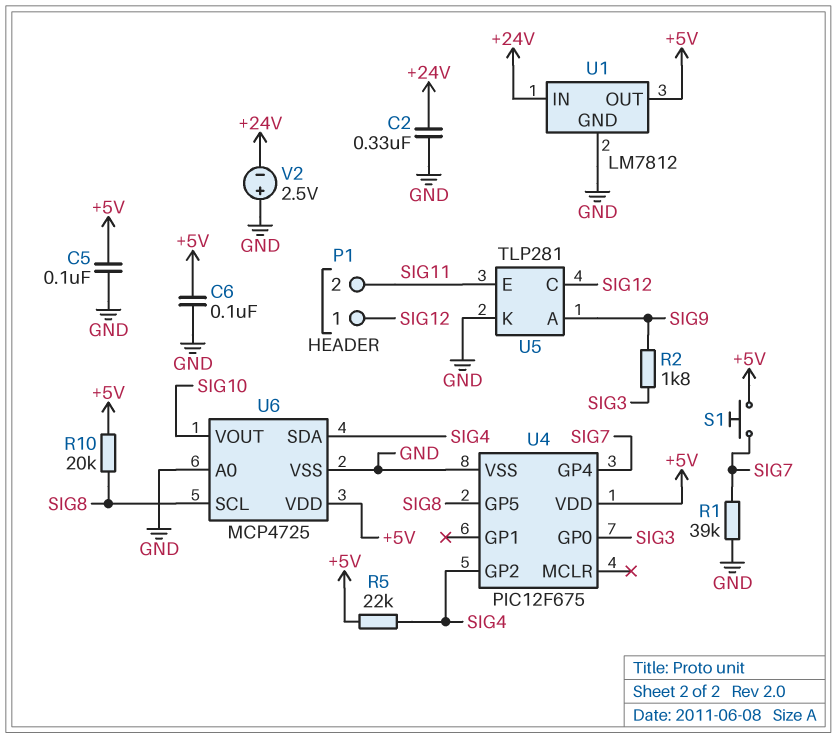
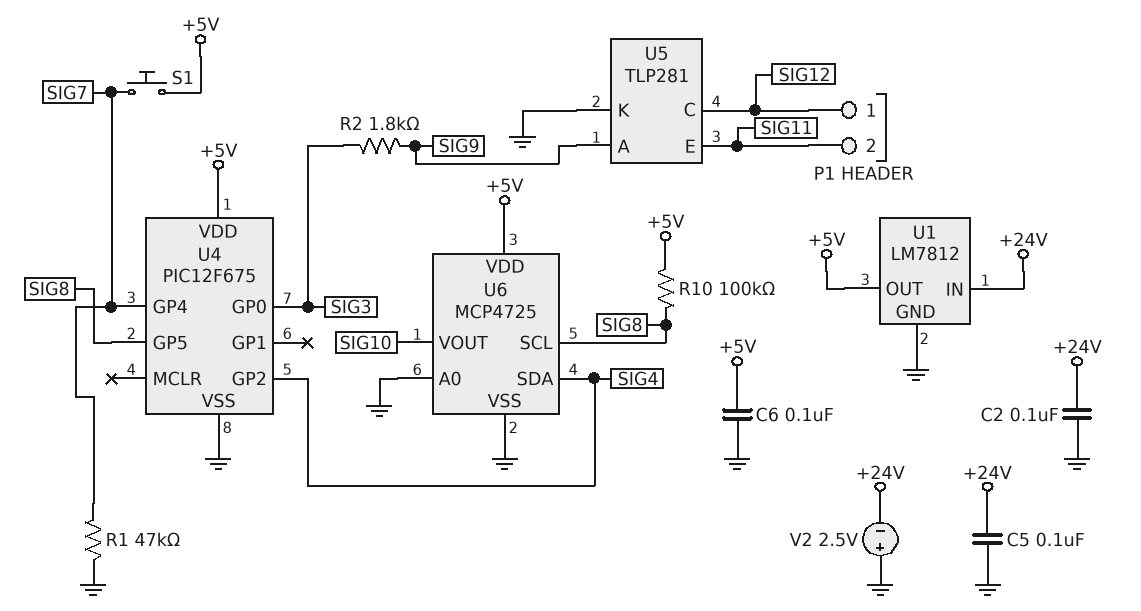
C2: 330nF (+24V, GND) -> 100nF (+24V, GND)
C5: 100nF (+5V, GND) -> 100nF (+24V, GND)
R1: 39k (GND, SIG7) -> 47k (GND, SIG7)
R5: 22k (+5V, SIG4) -> none
R10: 20k (+5V, SIG8) -> 100k (+5V, SIG8)

